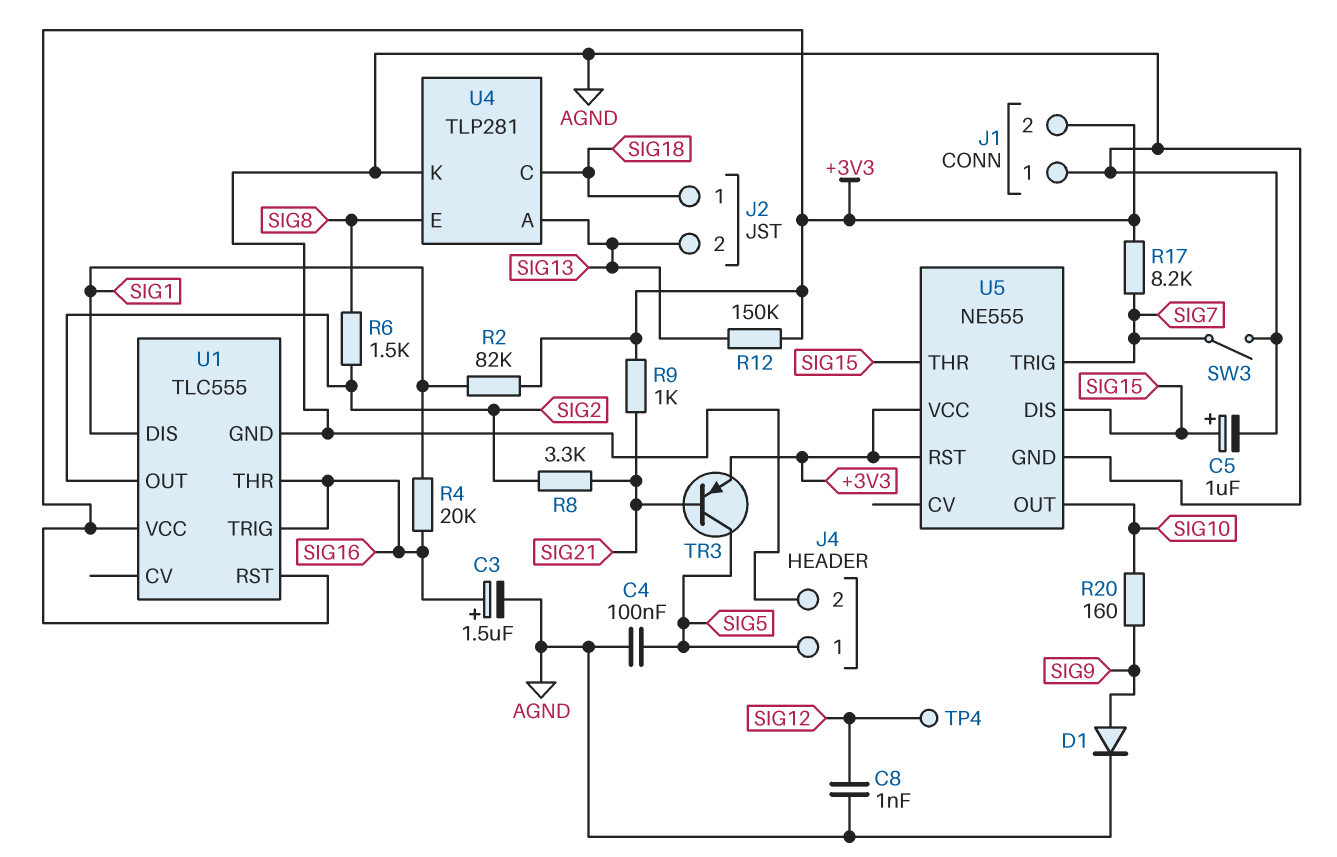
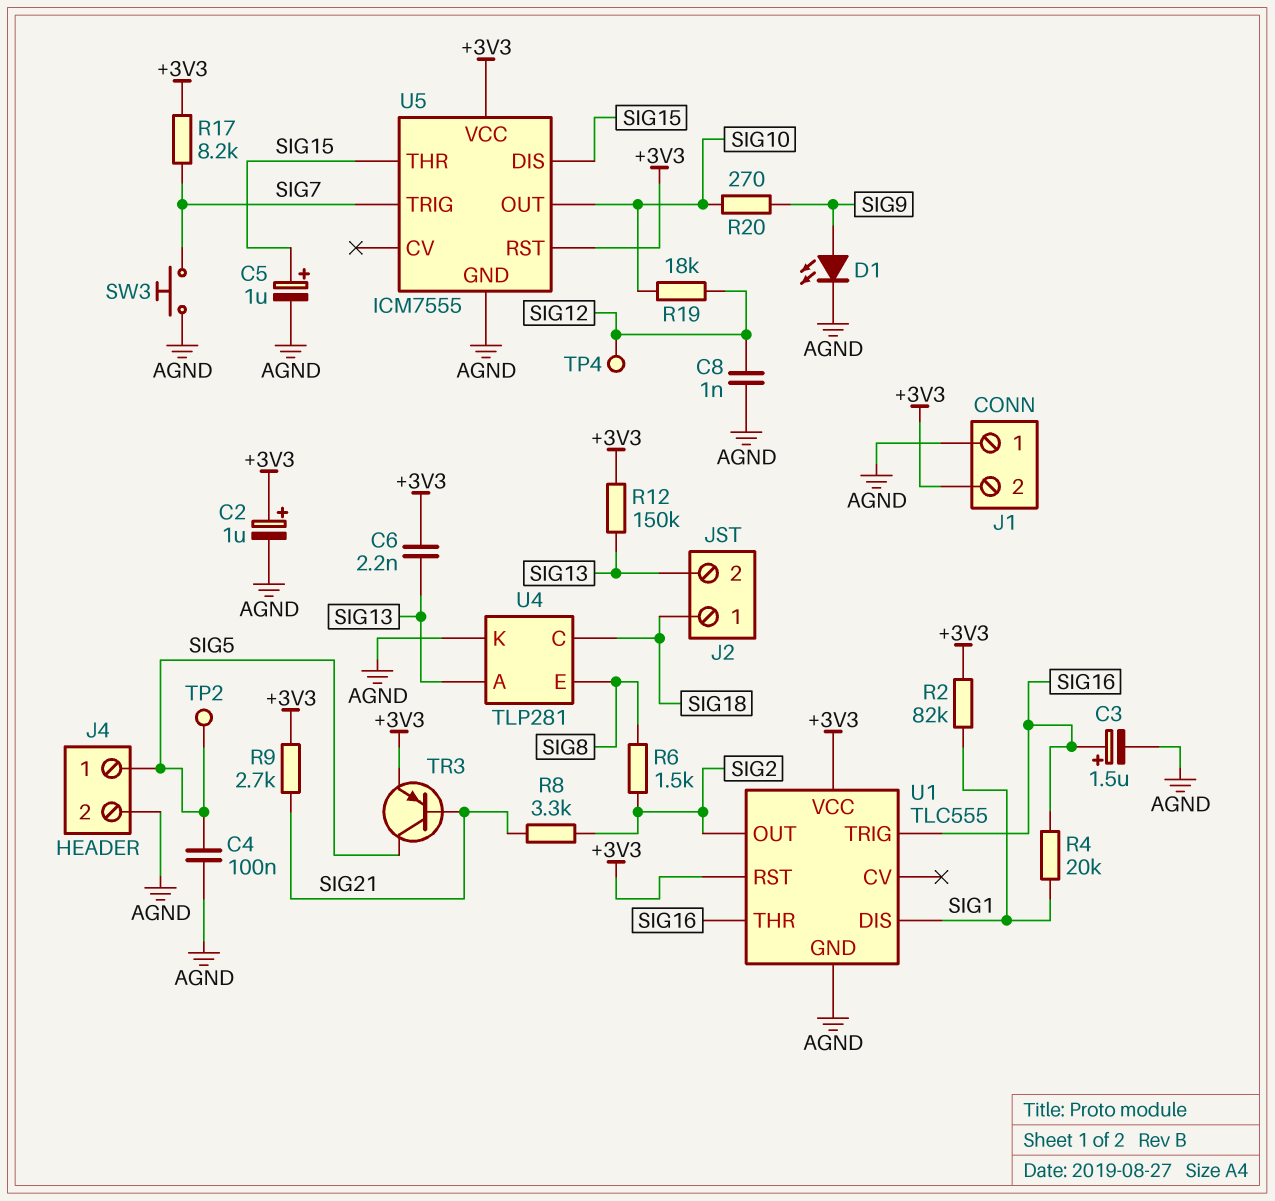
C2: none -> 1uF (plus +3V3, minus AGND)
C6: none -> 2.2nF (+3V3, SIG13)
D1: diode (A SIG9, K AGND) -> LED (A SIG9, K AGND)
R9: 1k (+3V3, SIG21) -> 2.7k (+3V3, SIG21)
R19: none -> 18k (SIG10, SIG12)
R20: 160 (SIG9, SIG10) -> 270 (SIG9, SIG10)
SW3: switch (AGND, SIG7) -> button (AGND, SIG7)
TP2: none -> test point (SIG5)
U5: NE555 -> ICM7555

